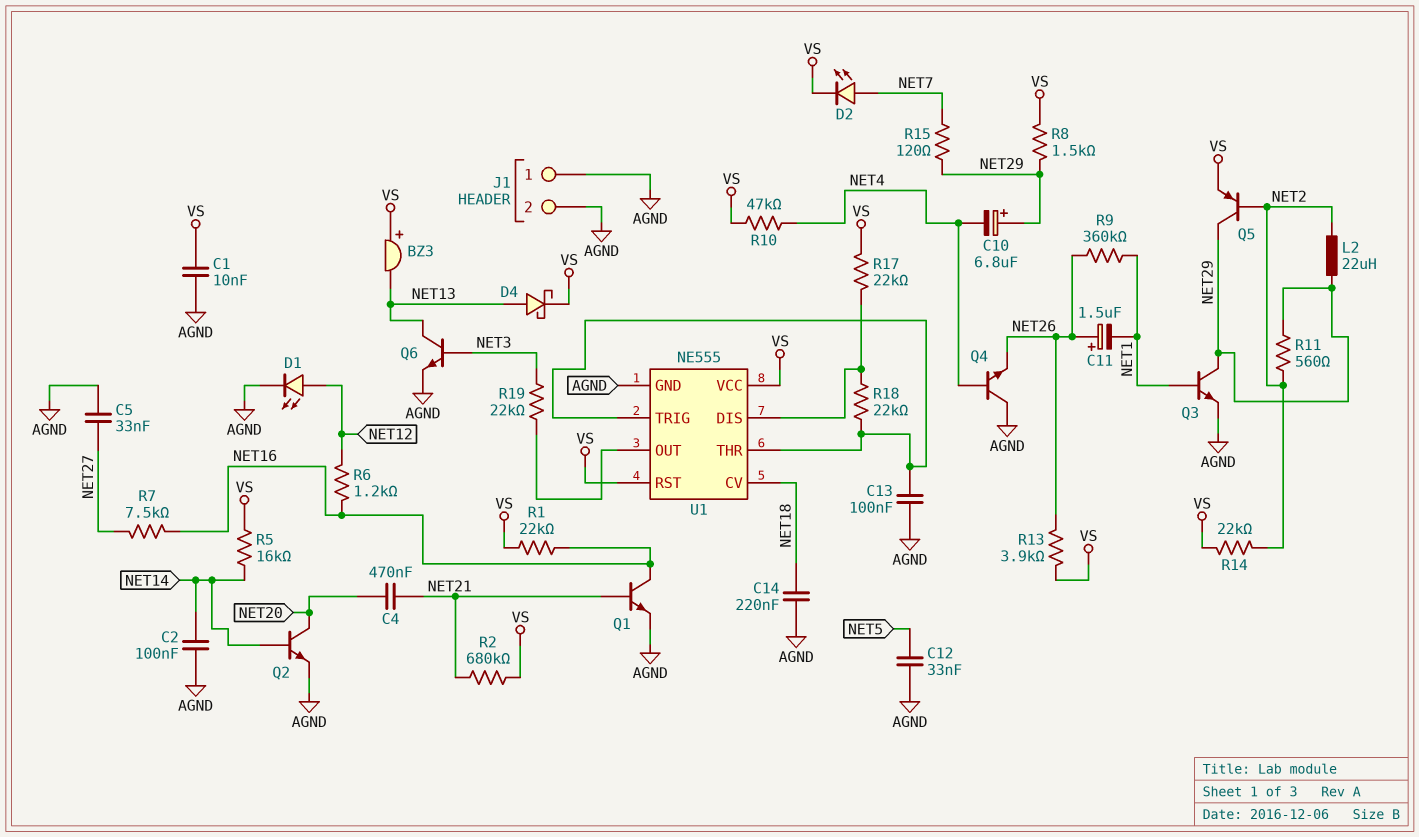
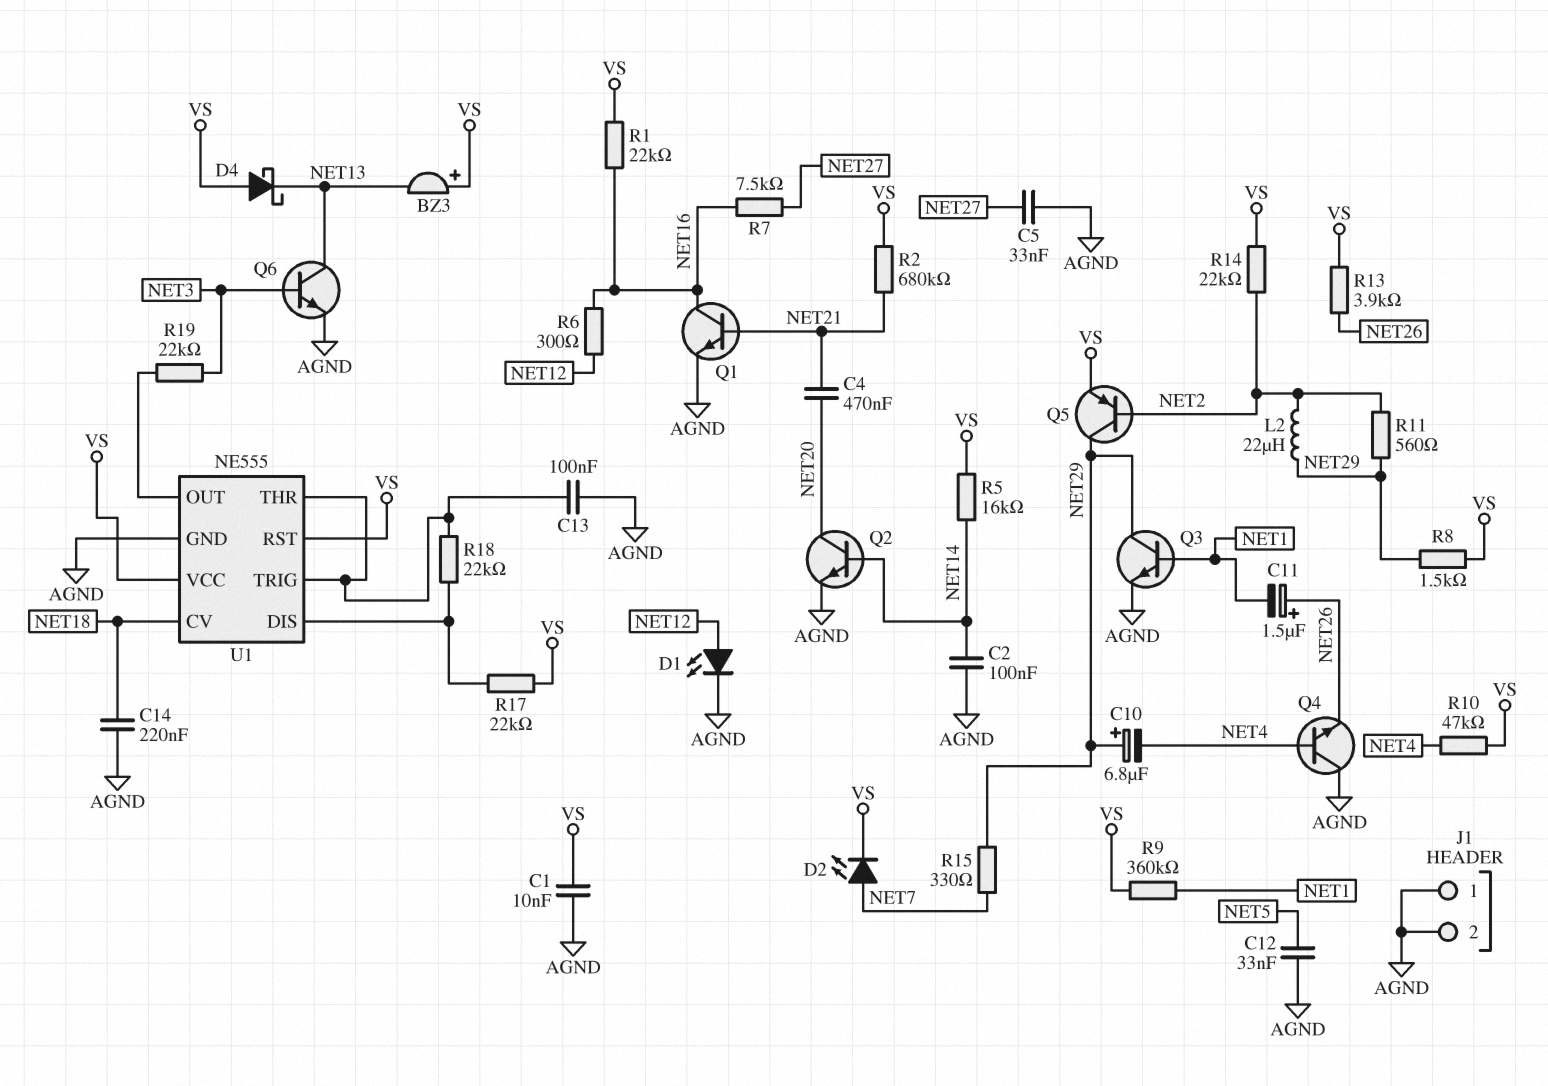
D4: schottky (A NET13, K VS) -> schottky (A VS, K NET13)
R6: 1.2k (NET12, NET16) -> 300 (NET12, NET16)
R9: 360k (NET1, NET26) -> 360k (NET1, VS)
R15: 120 (NET7, NET29) -> 330 (NET7, NET29)

